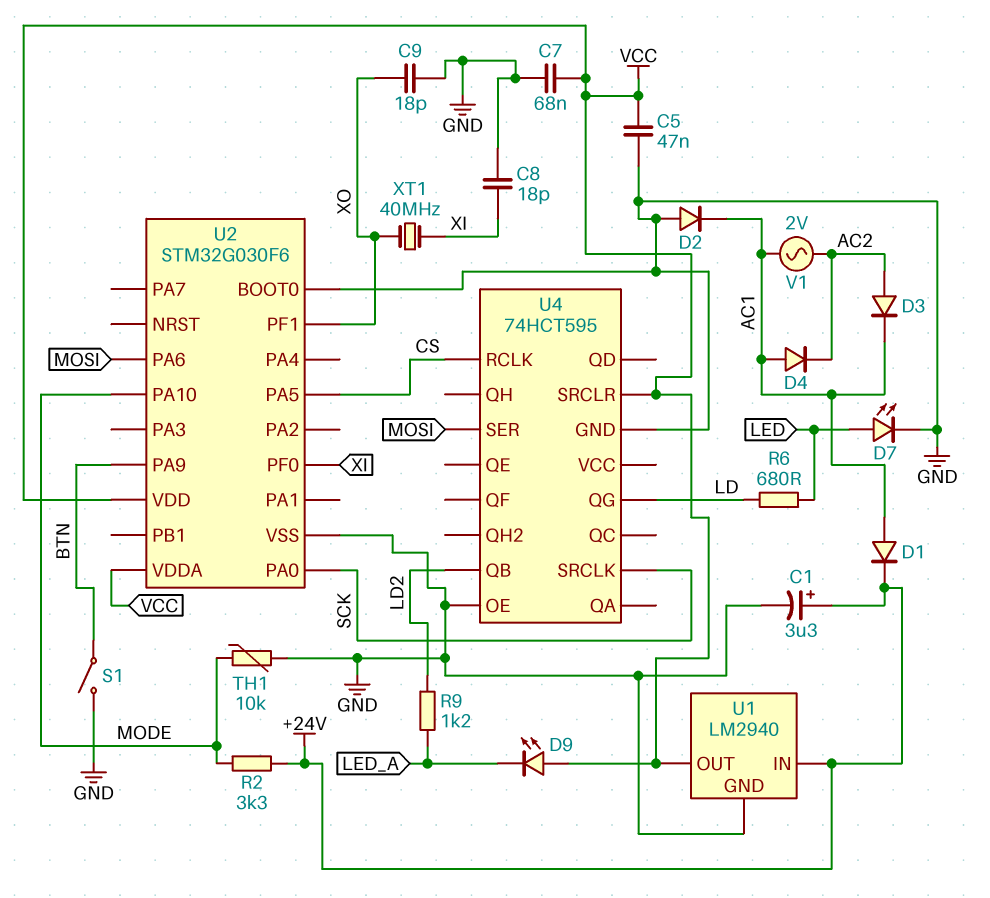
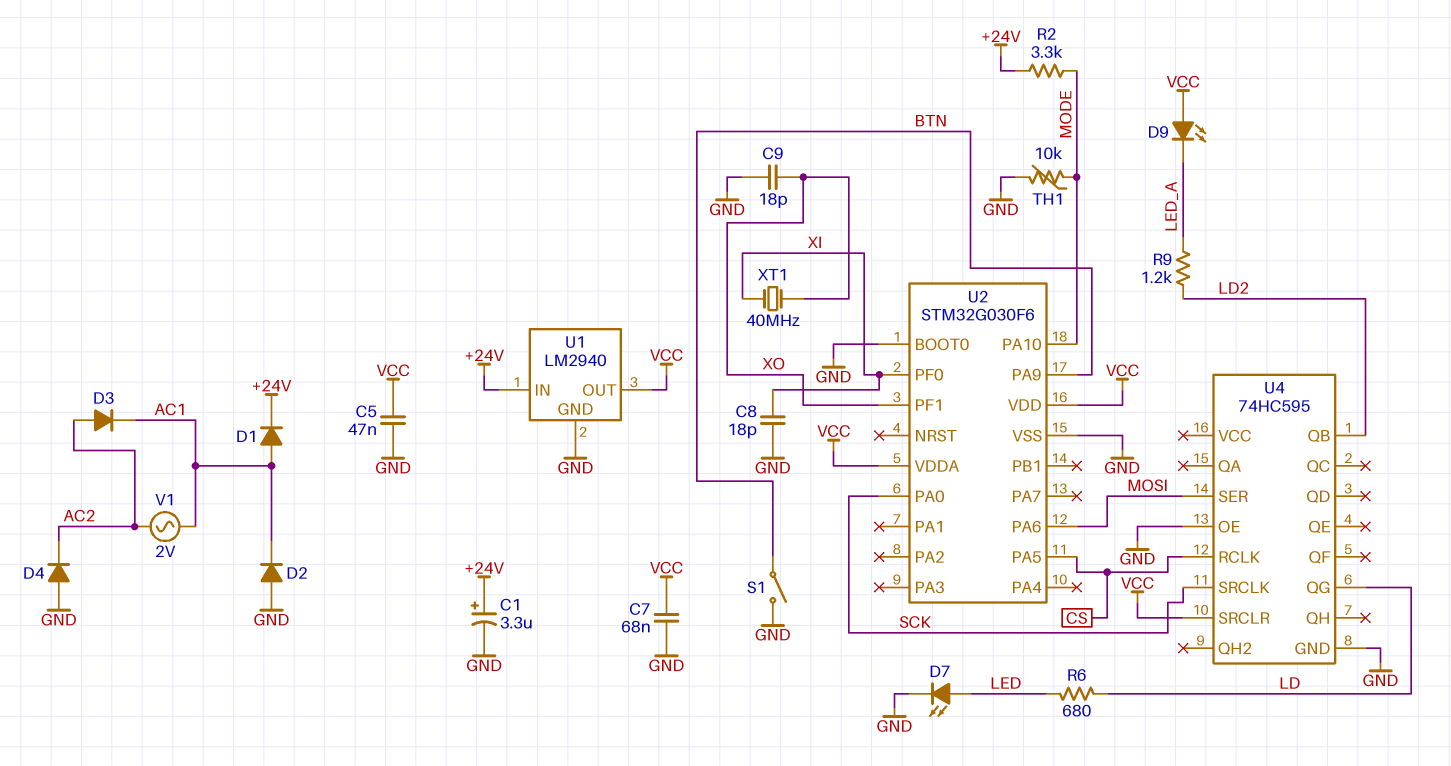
D4: diode (A AC1, K AC2) -> diode (A GND, K AC2)
U4: 74HCT595 -> 74HC595

